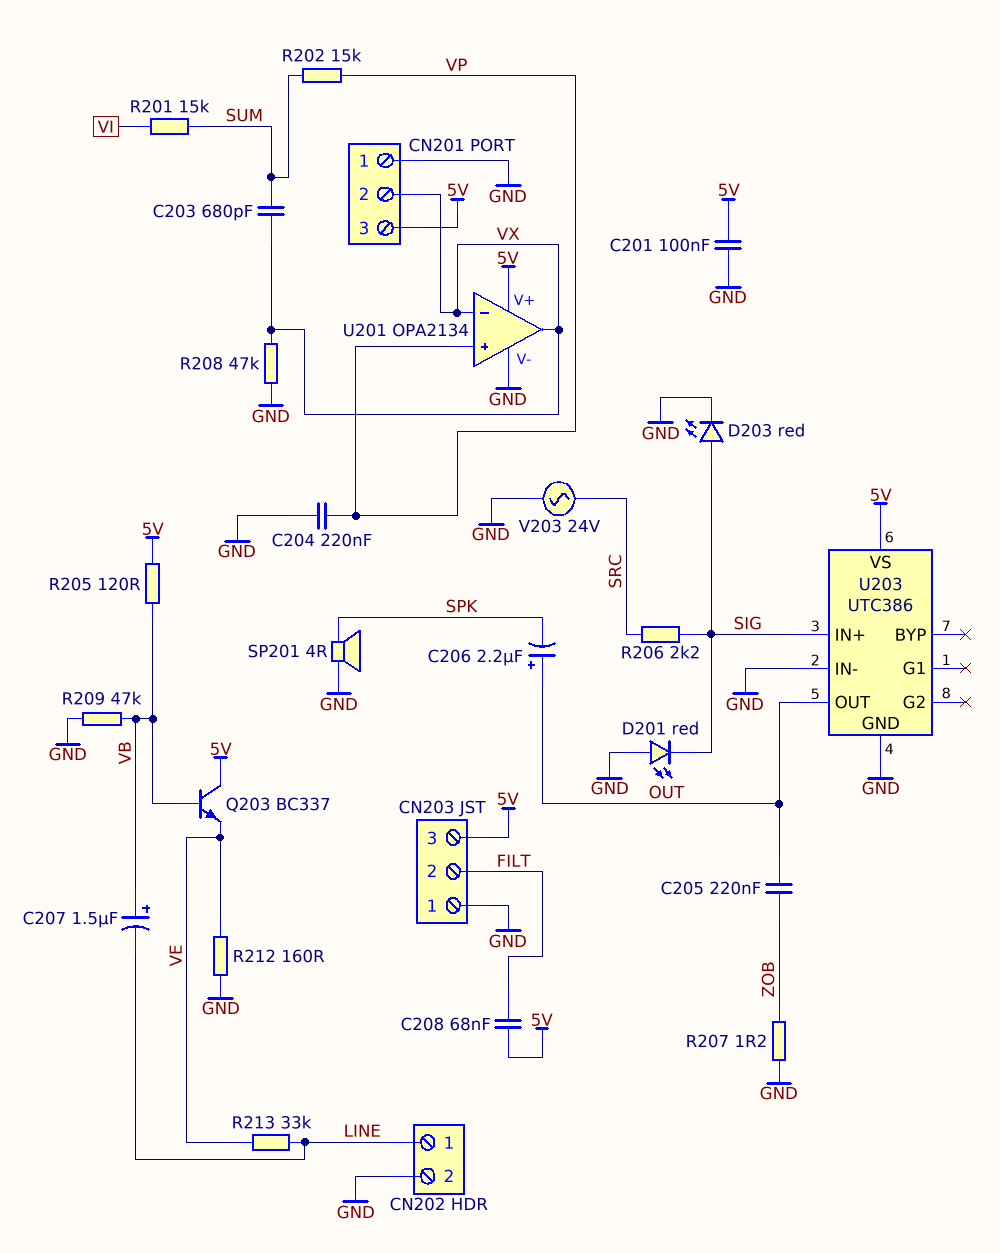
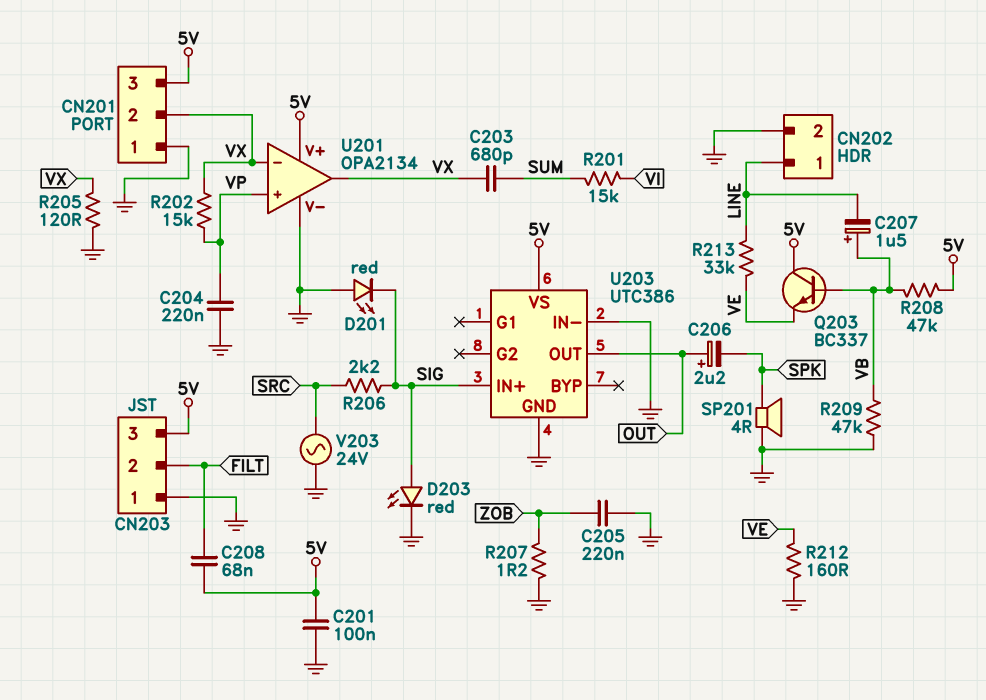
C205: 220nF (OUT, ZOB) -> 220nF (GND, ZOB)
R202: 15k (SUM, VP) -> 15k (VP, VX)
R205: 120 (5V, VB) -> 120 (GND, VX)
R208: 47k (GND, VX) -> 47k (5V, VB)

